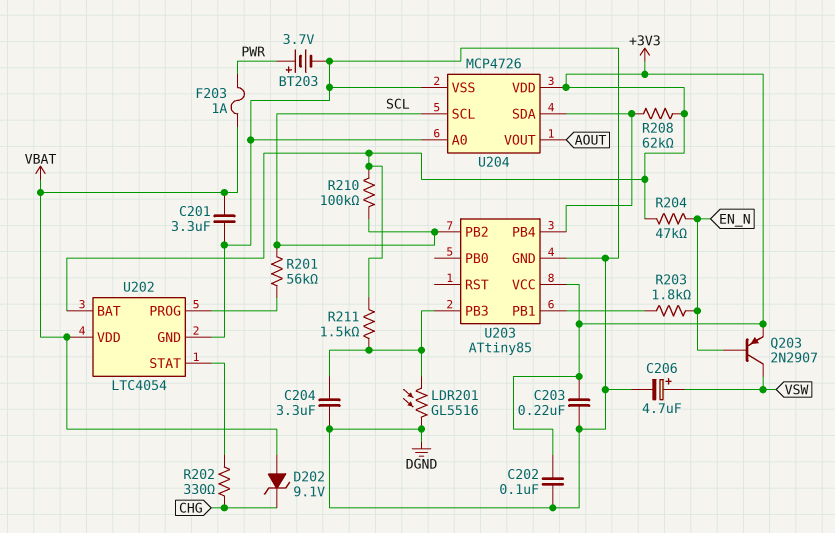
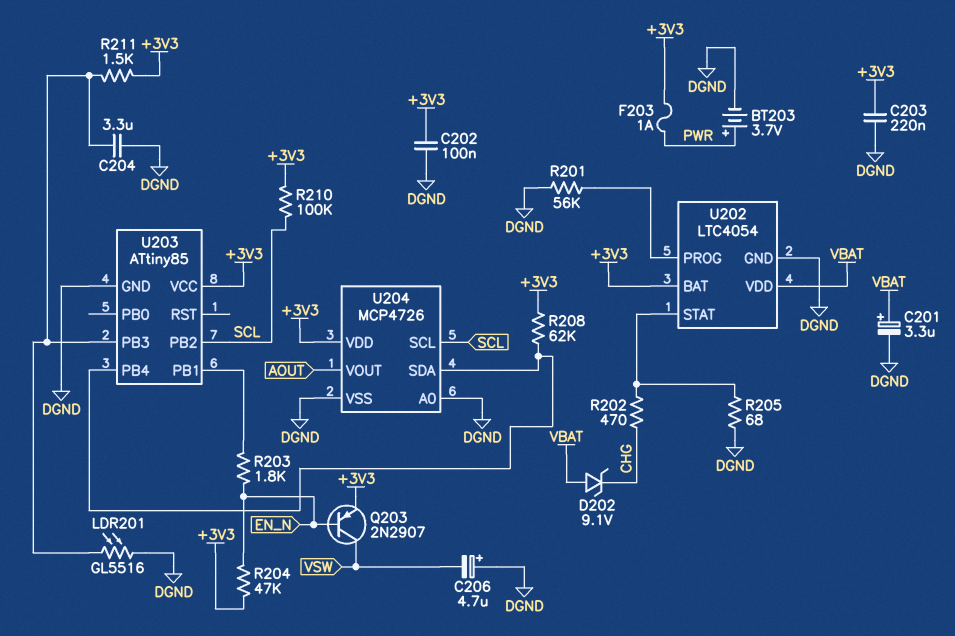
C201: 3.3uF (DGND, VBAT) -> 3.3uF (plus VBAT, minus DGND)
C206: 4.7uF (plus VSW, minus DGND) -> 4.7uF (plus DGND, minus VSW)
F203: 1A (PWR, VBAT) -> 1A (+3V3, PWR)
R201: 56k (SCL, U202/PROG) -> 56k (DGND, U202/PROG)
R202: 330 (CHG, U202/STAT) -> 470 (CHG, U202/STAT)
R205: none -> 68 (DGND, U202/STAT)

